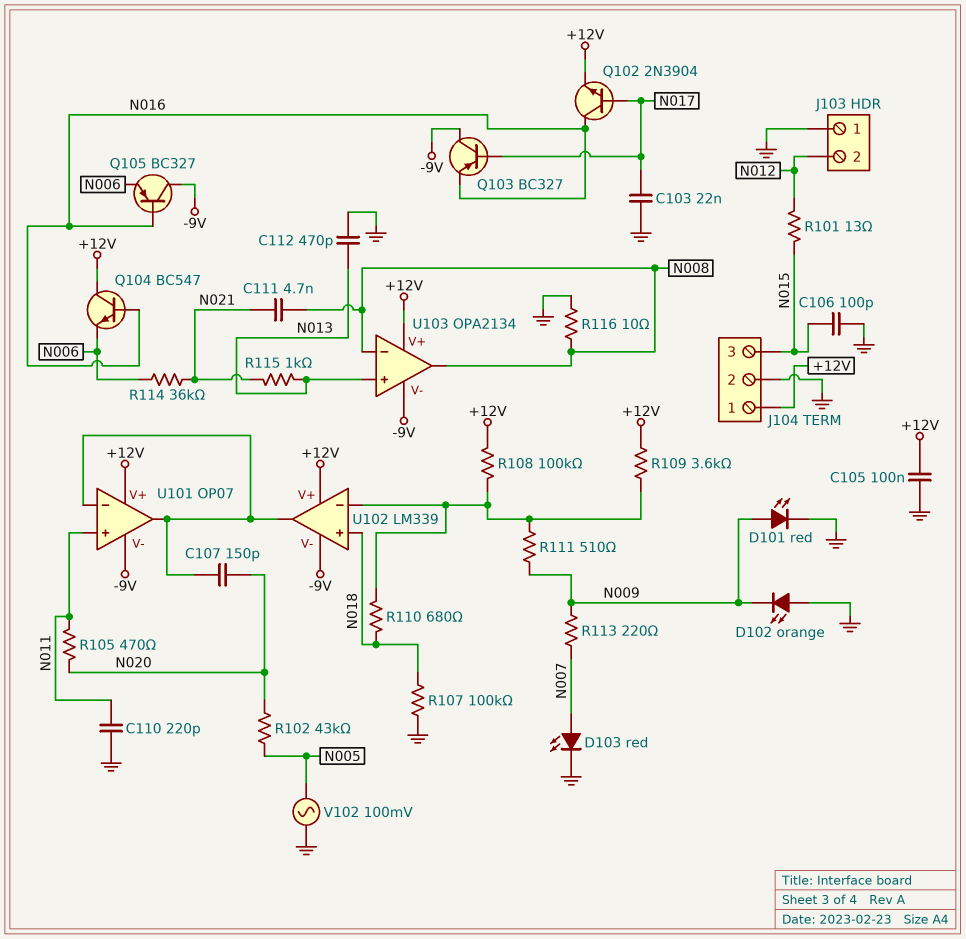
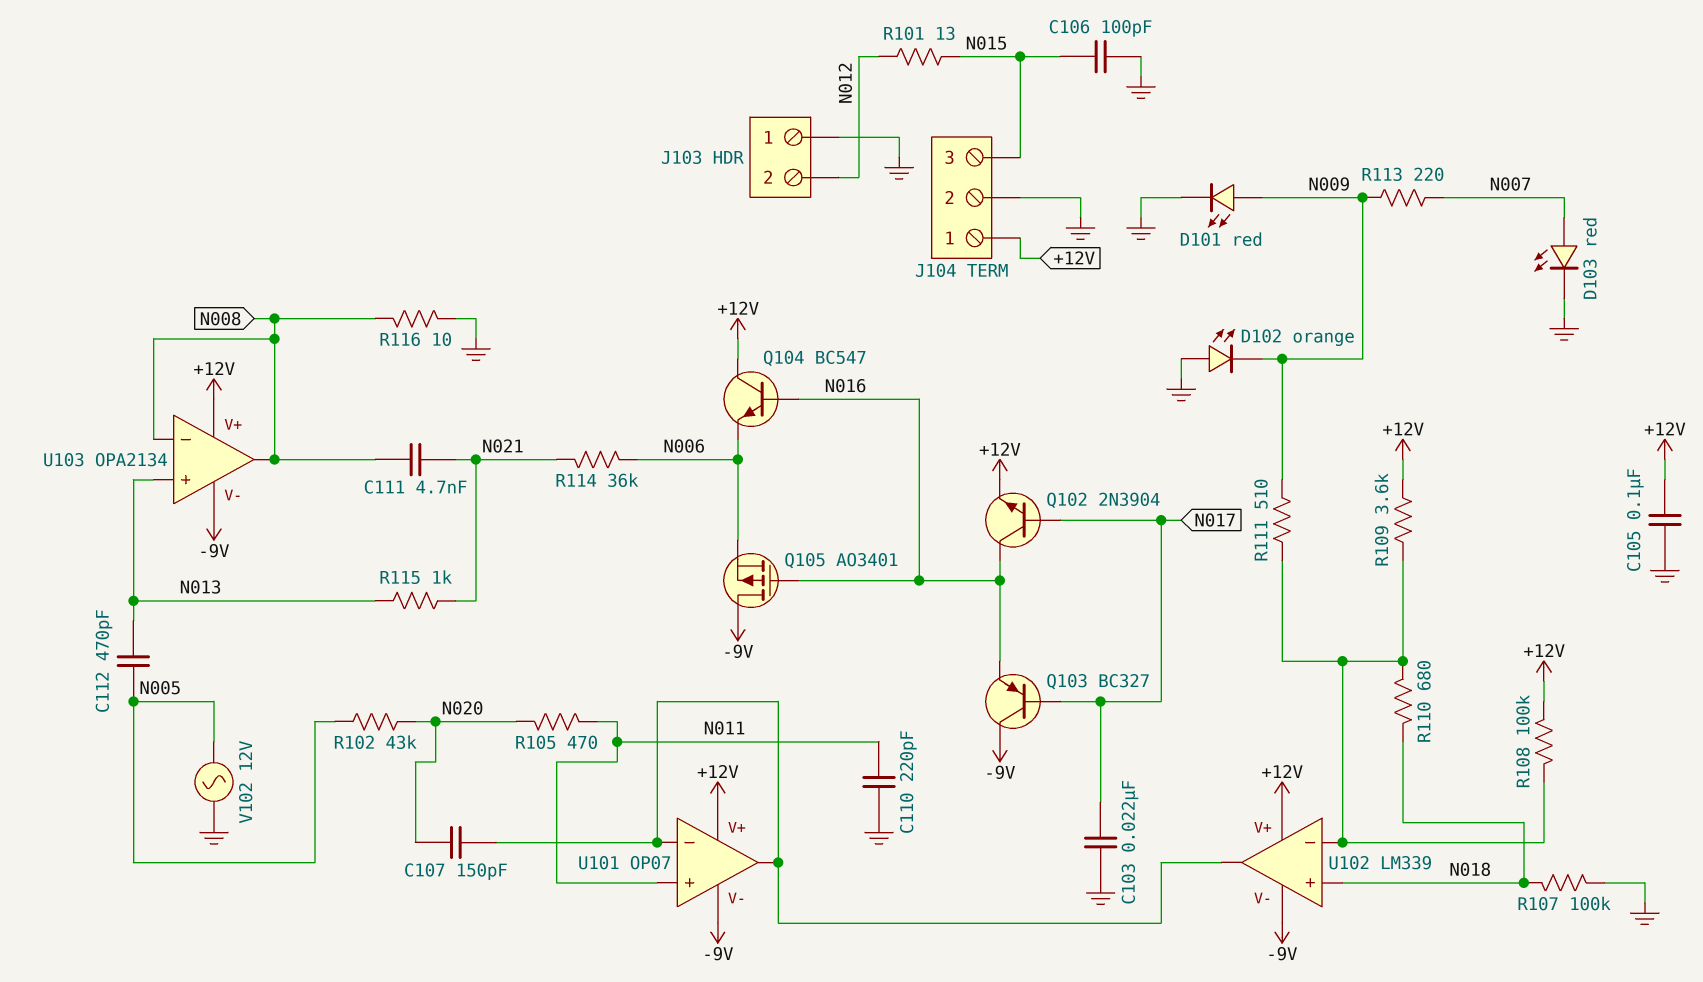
C112: 470pF (GND, N013) -> 470pF (N005, N013)
Q105: PNP BC327 (B N016, C -9V, E N006) -> PMOS AO3401 (G N016, D -9V, S N006)
V102: AC 100mV (GND, N005) -> AC 12V (GND, N005)

